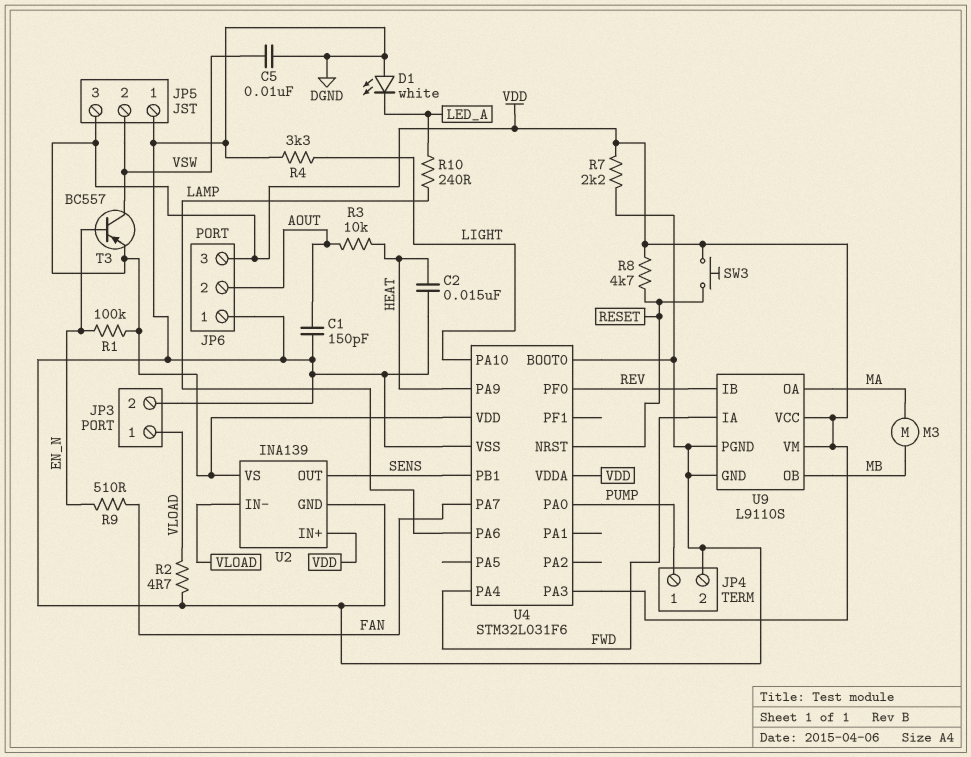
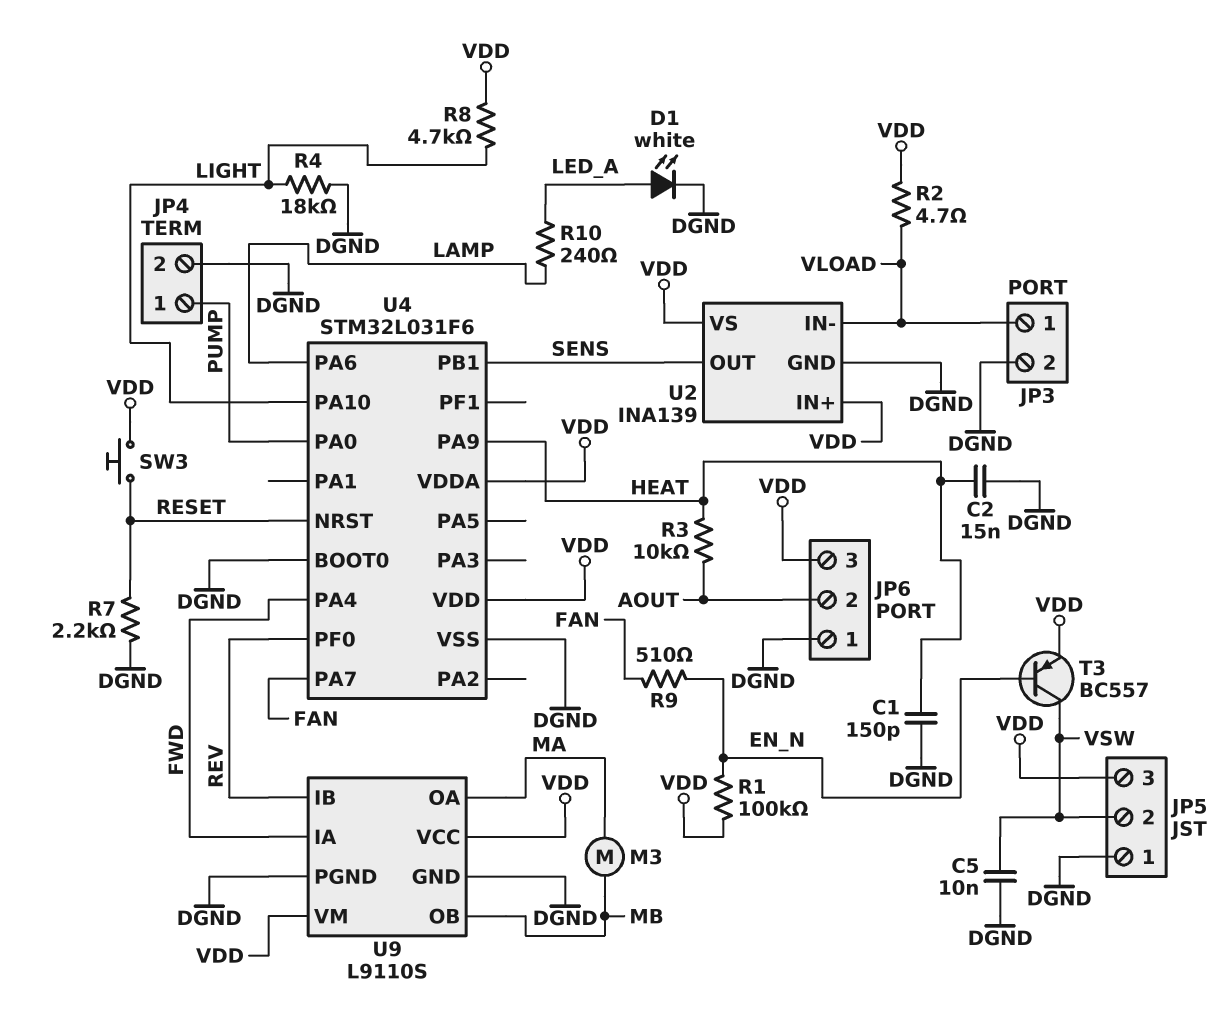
C1: 150pF (AOUT, DGND) -> 150pF (DGND, HEAT)
D1: LED white (A DGND, K LED_A) -> LED white (A LED_A, K DGND)
R2: 4.7 (DGND, VLOAD) -> 4.7 (VDD, VLOAD)
R4: 3.3k (DGND, LIGHT) -> 18k (DGND, LIGHT)
R7: 2.2k (DGND, VDD) -> 2.2k (DGND, RESET)
R8: 4.7k (RESET, VDD) -> 4.7k (LIGHT, VDD)
U4 pin PA3: VDD -> none

